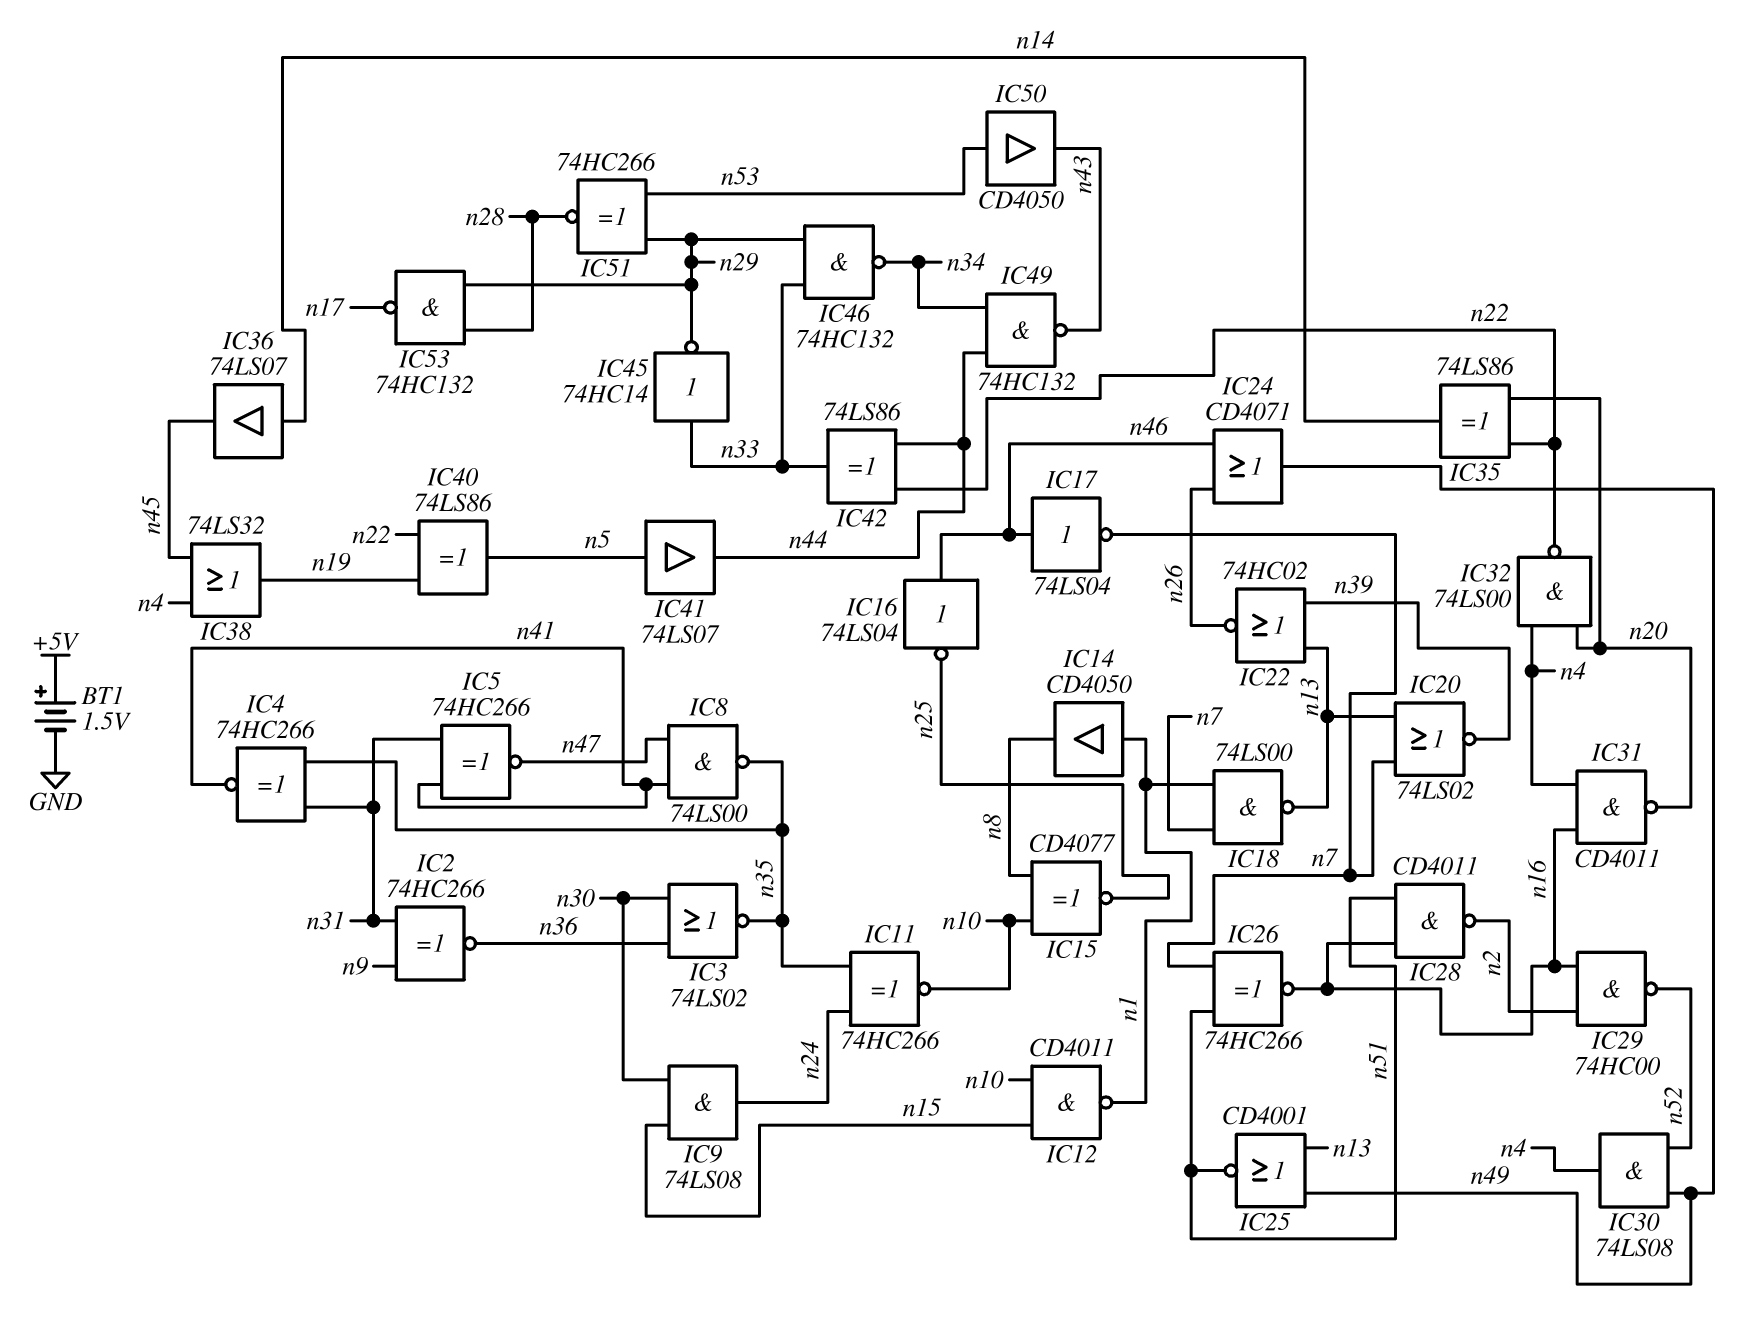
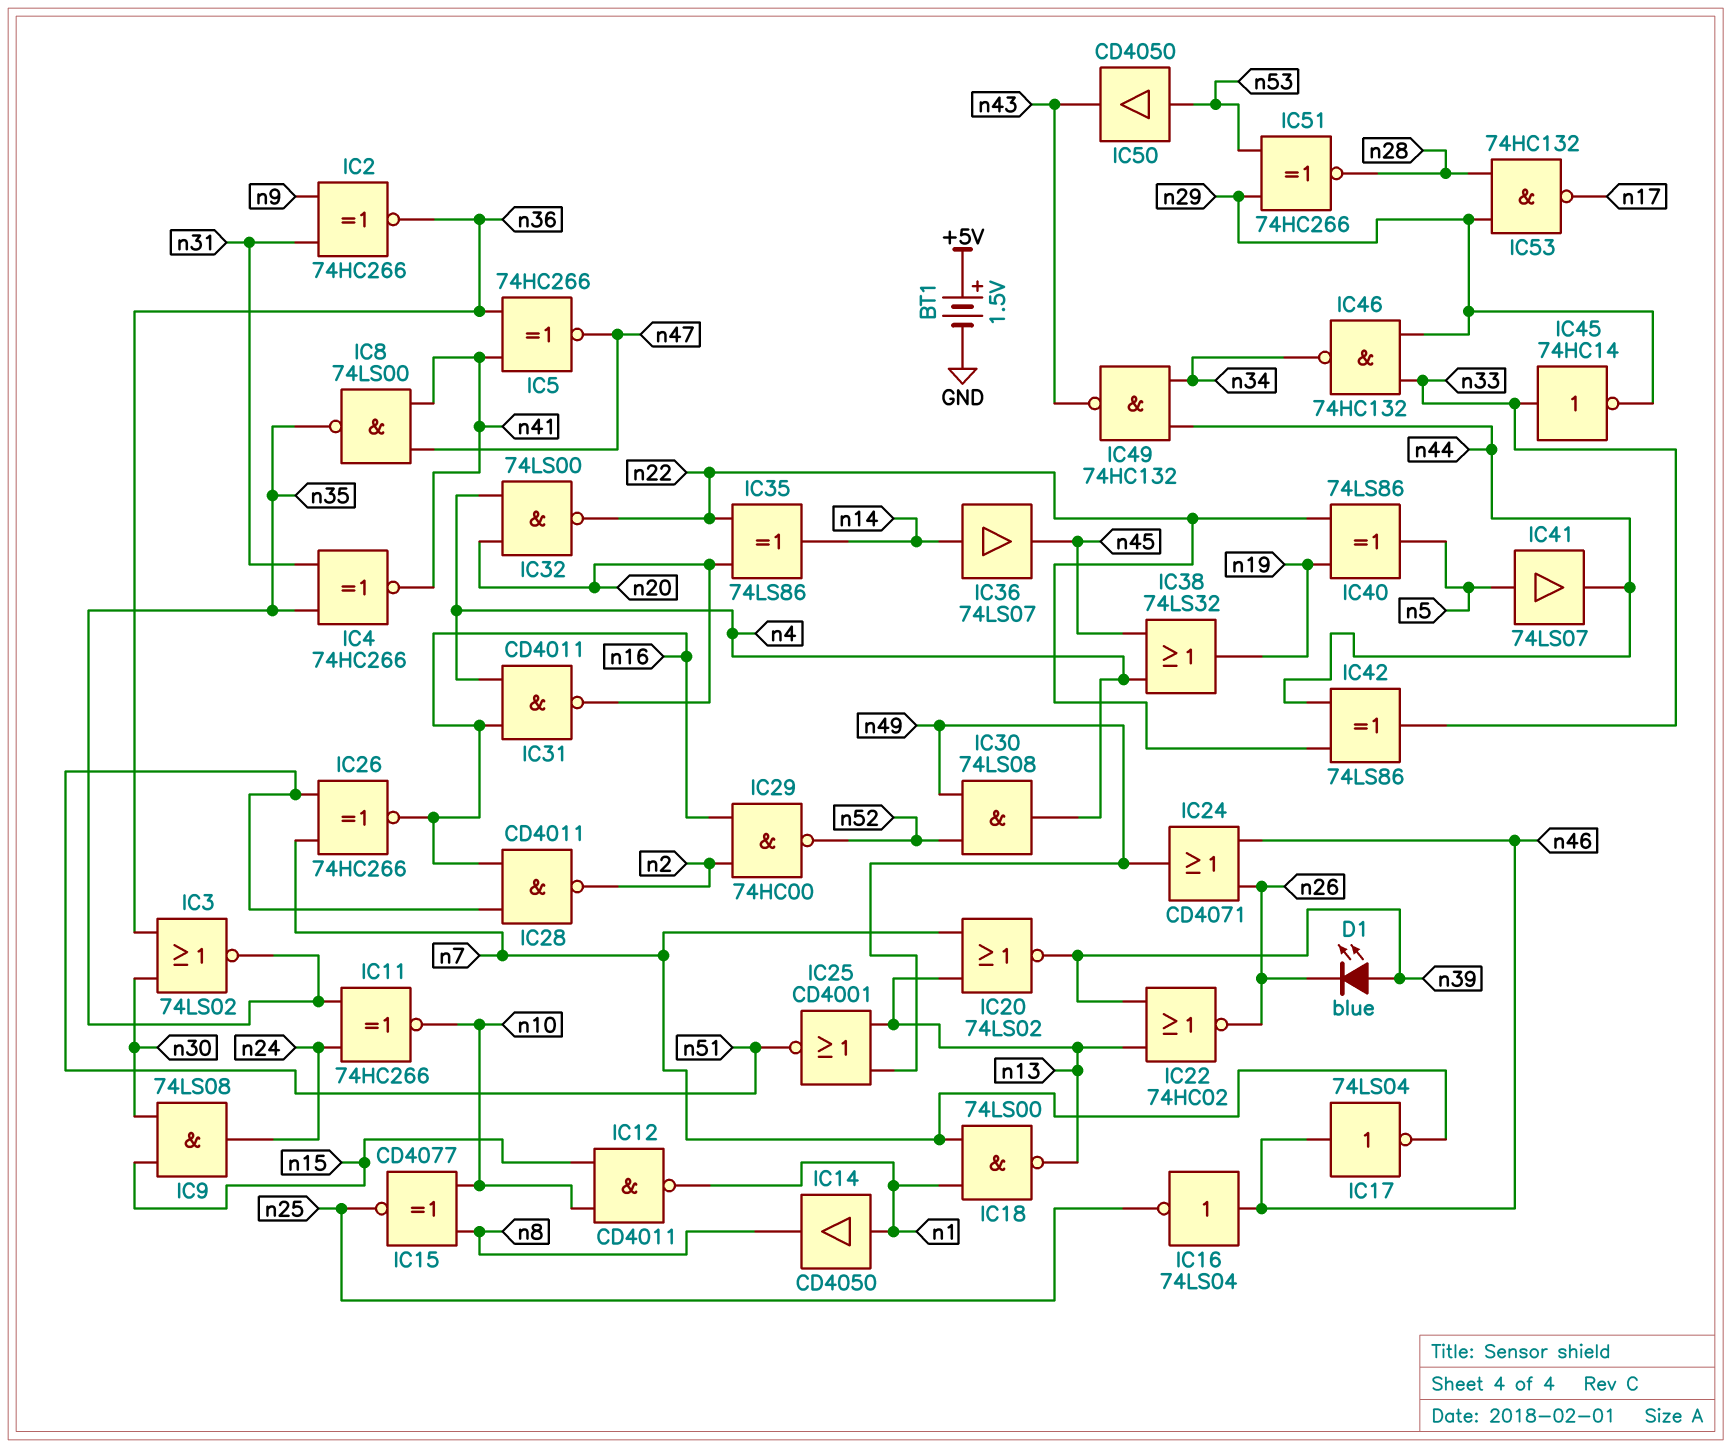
D1: none -> LED blue (A n39, K n26)
IC5: XNOR 74HC266 (in n31, in n41, out n47) -> XNOR 74HC266 (in n36, in n41, out n47)

